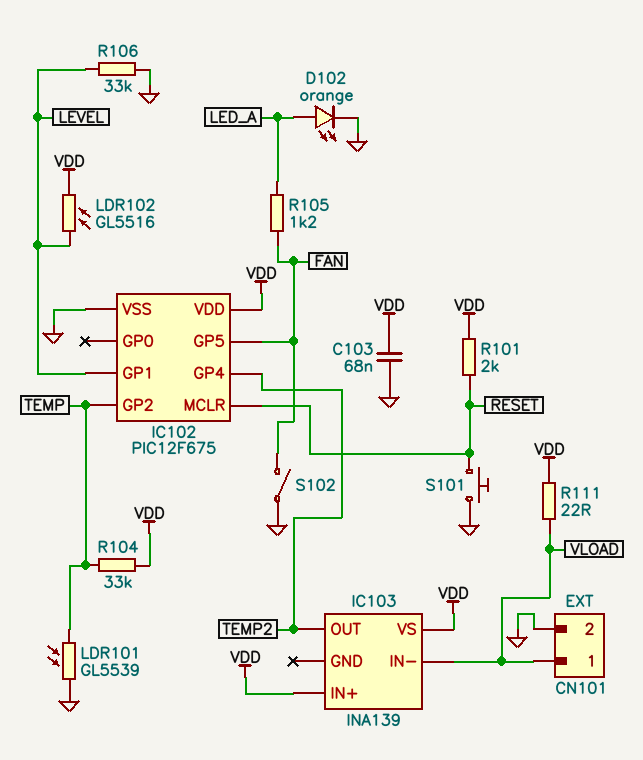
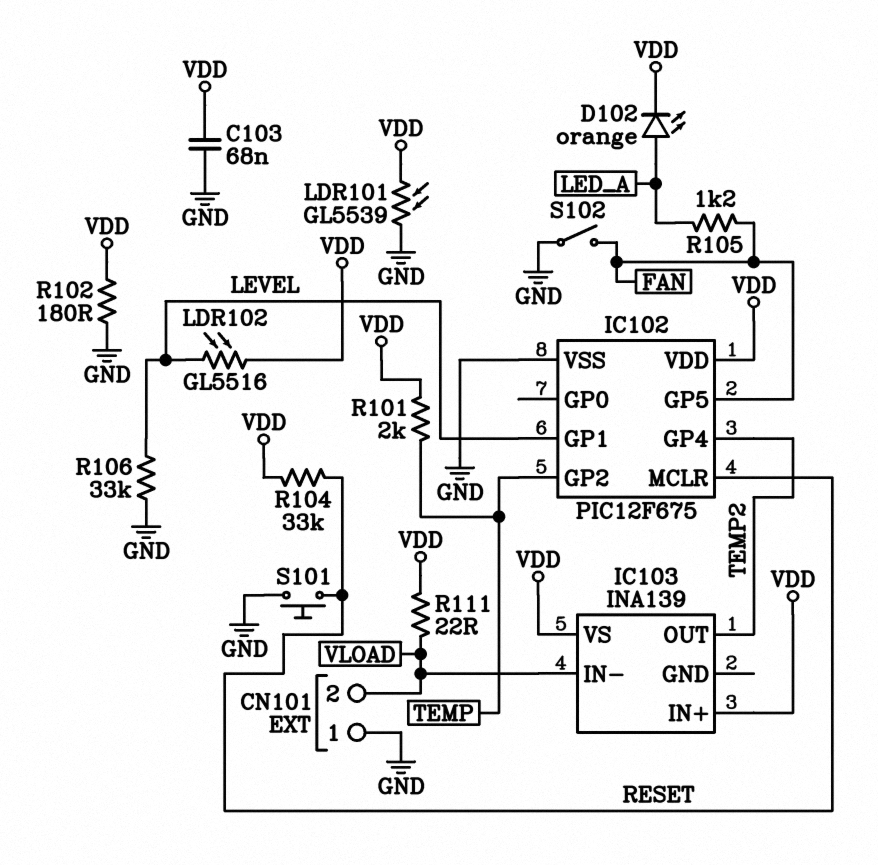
CN101 pin 1: VLOAD -> GND
CN101 pin 2: GND -> VLOAD
D102: LED orange (A LED_A, K GND) -> LED orange (A LED_A, K VDD)
LDR101: GL5539 (GND, TEMP) -> GL5539 (GND, VDD)
R101: 2k (RESET, VDD) -> 2k (TEMP, VDD)
R102: none -> 180 (GND, VDD)
R104: 33k (TEMP, VDD) -> 33k (RESET, VDD)

